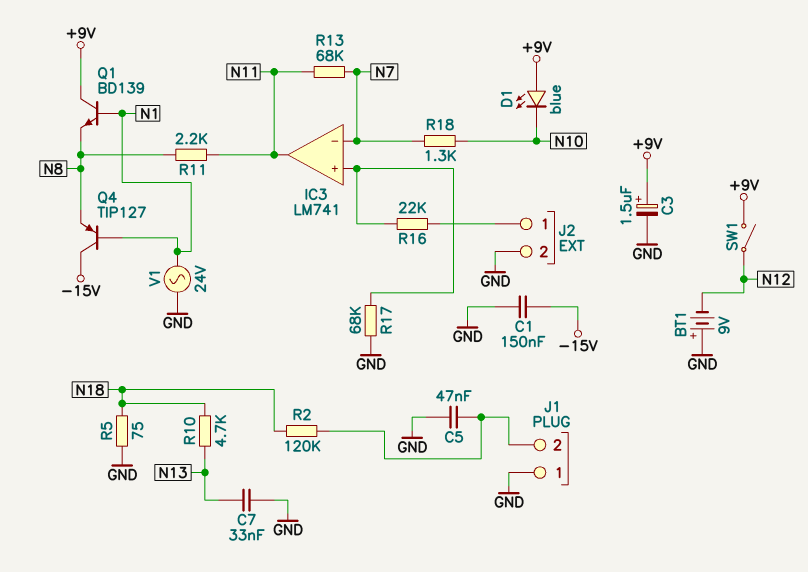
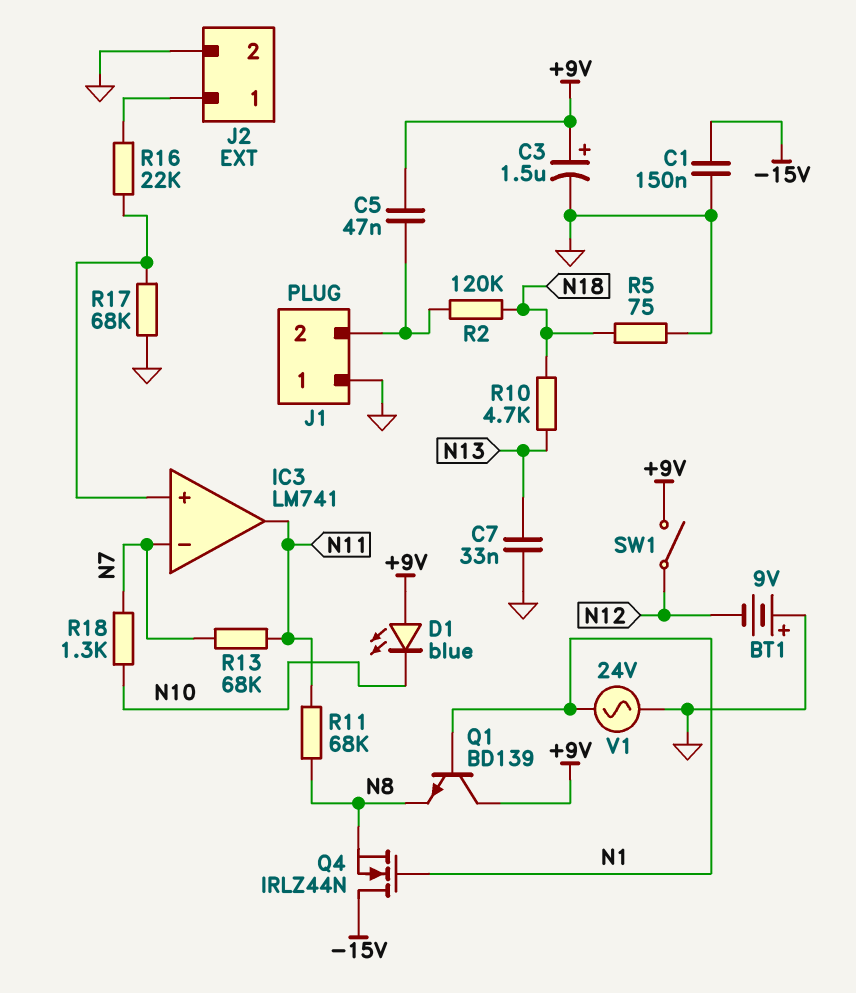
C5: 47nF (GND, J1/2) -> 47nF (+9V, J1/2)
Q4: PNP TIP127 (B N1, C -15V, E N8) -> NMOS IRLZ44N (G N1, D -15V, S N8)
R11: 2.2k (N8, N11) -> 68k (N8, N11)

